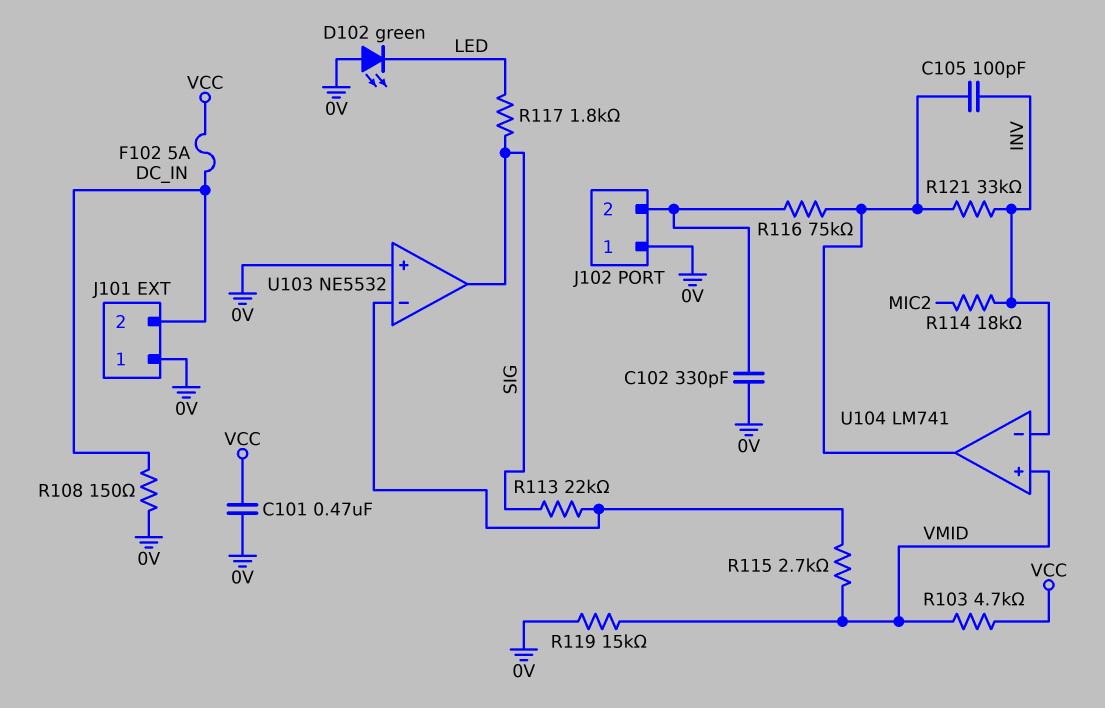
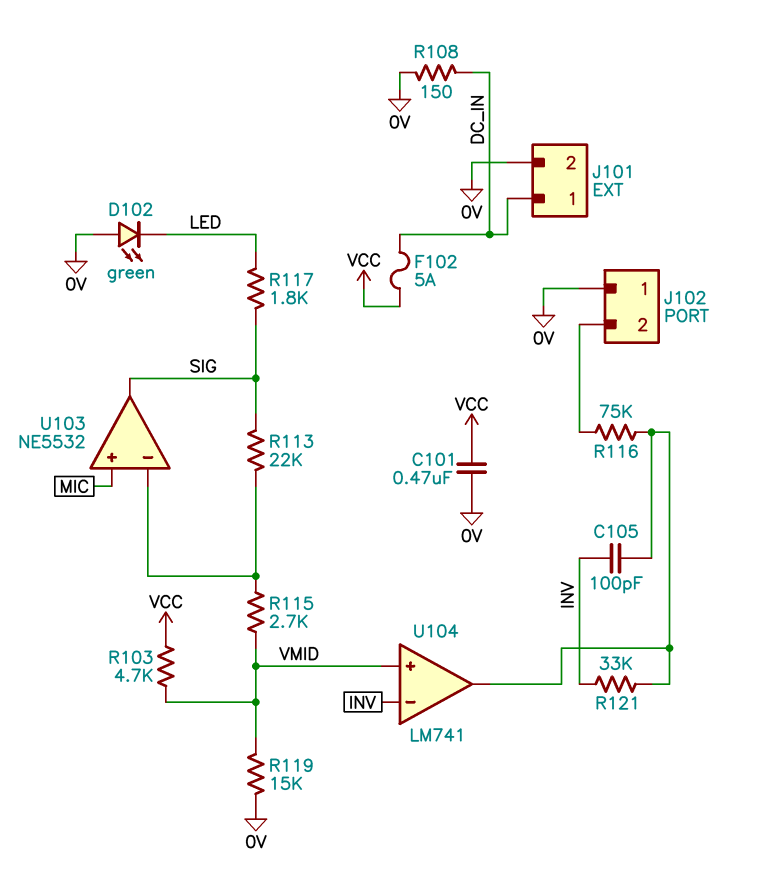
C102: 330pF (0V, J102/2) -> none
J101 pin 1: 0V -> DC_IN
J101 pin 2: DC_IN -> 0V
R114: 18k (INV, MIC2) -> none
U103 pin in+: 0V -> MIC

